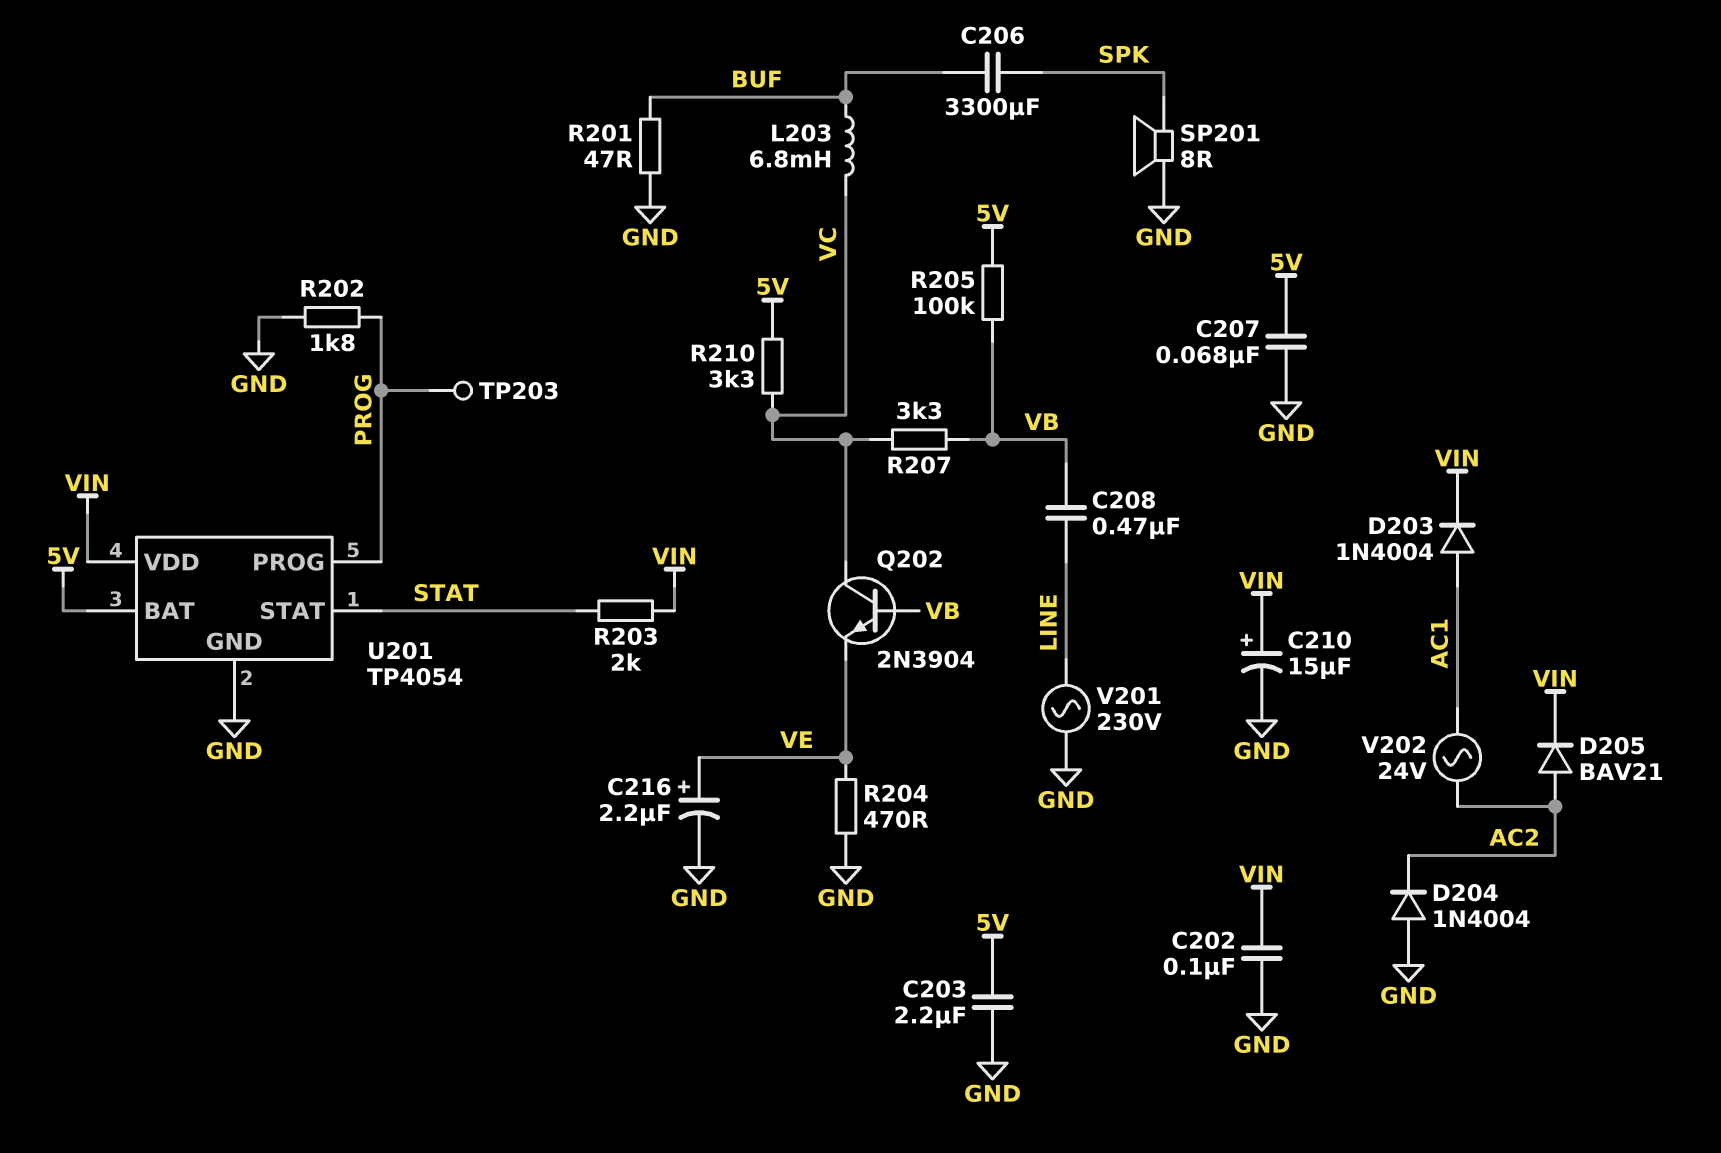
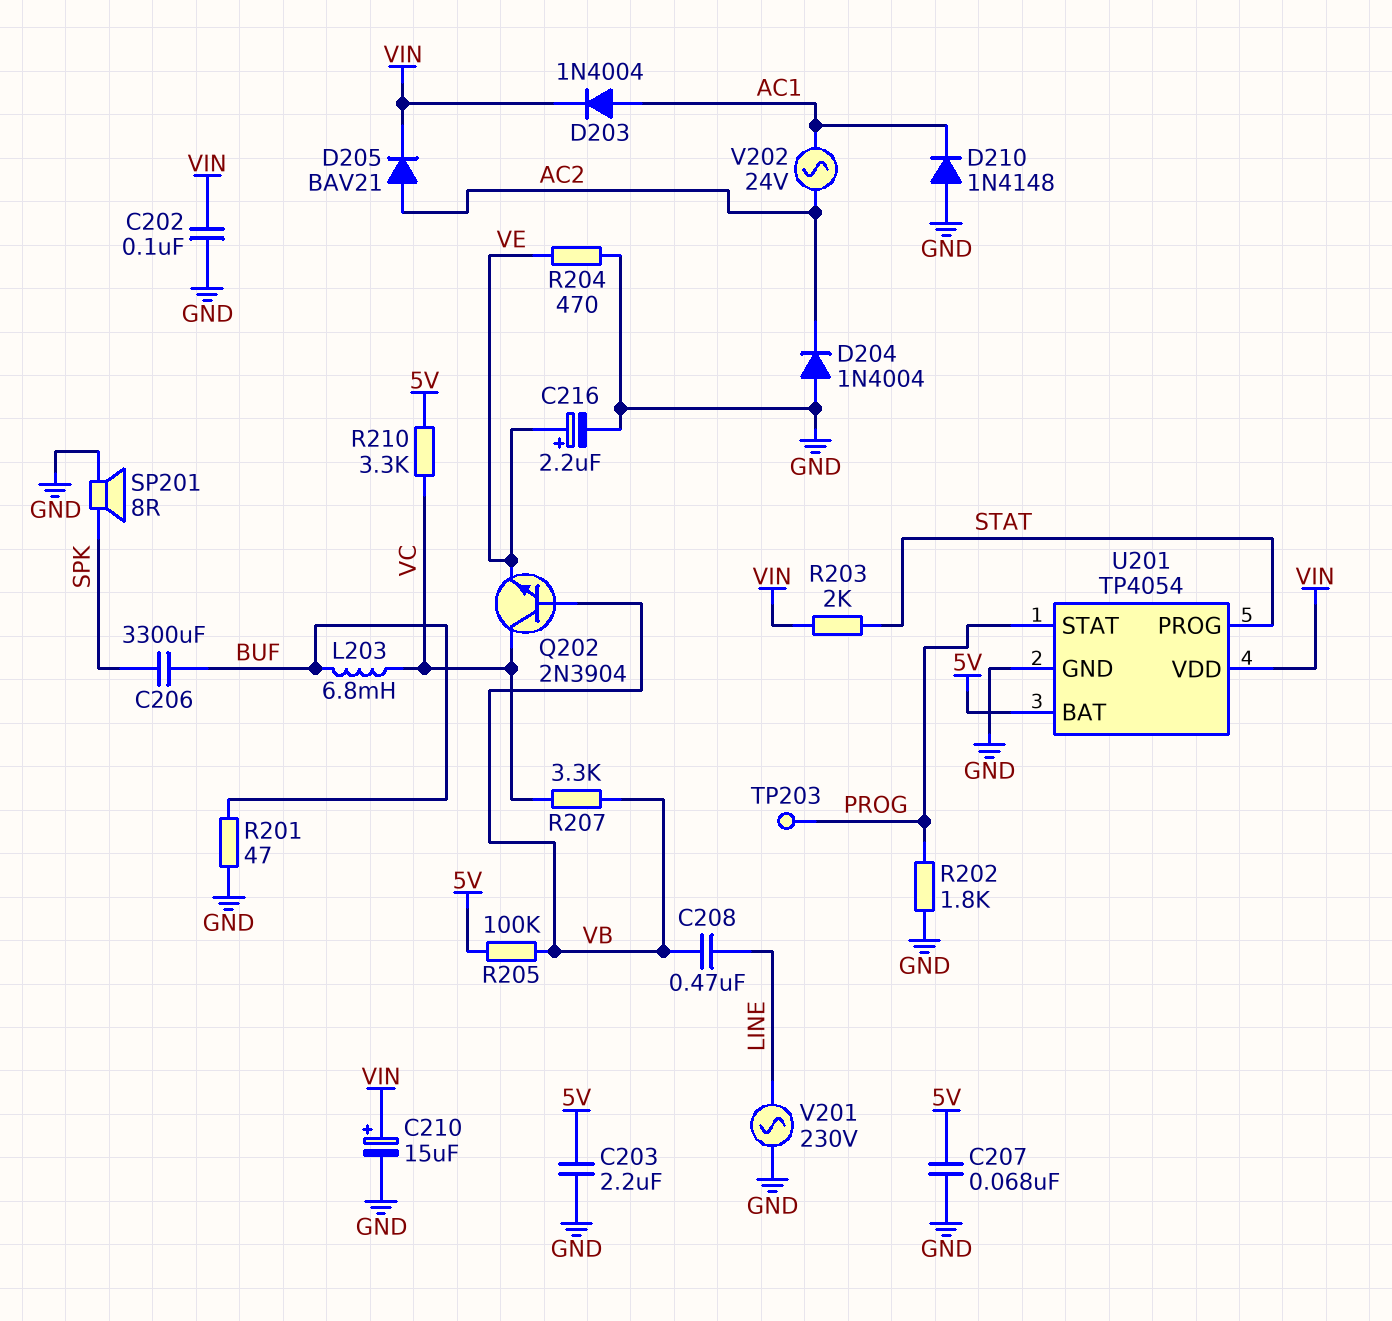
D210: none -> diode 1N4148 (A GND, K AC1)
U201 pin PROG: PROG -> STAT
U201 pin STAT: STAT -> PROG

